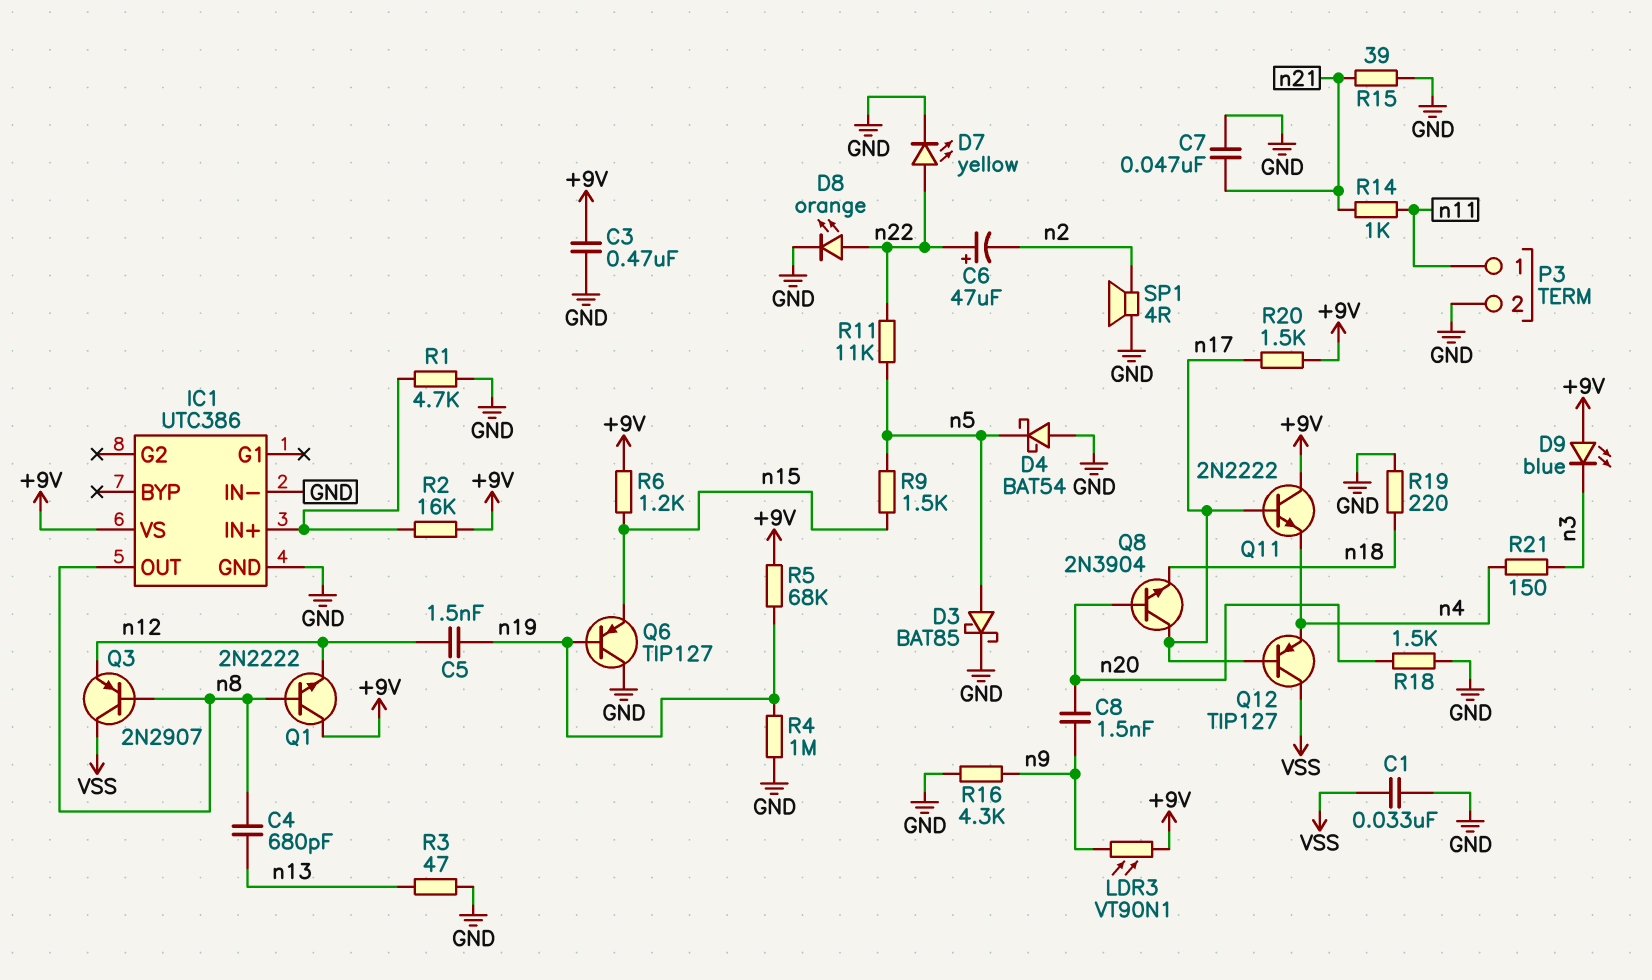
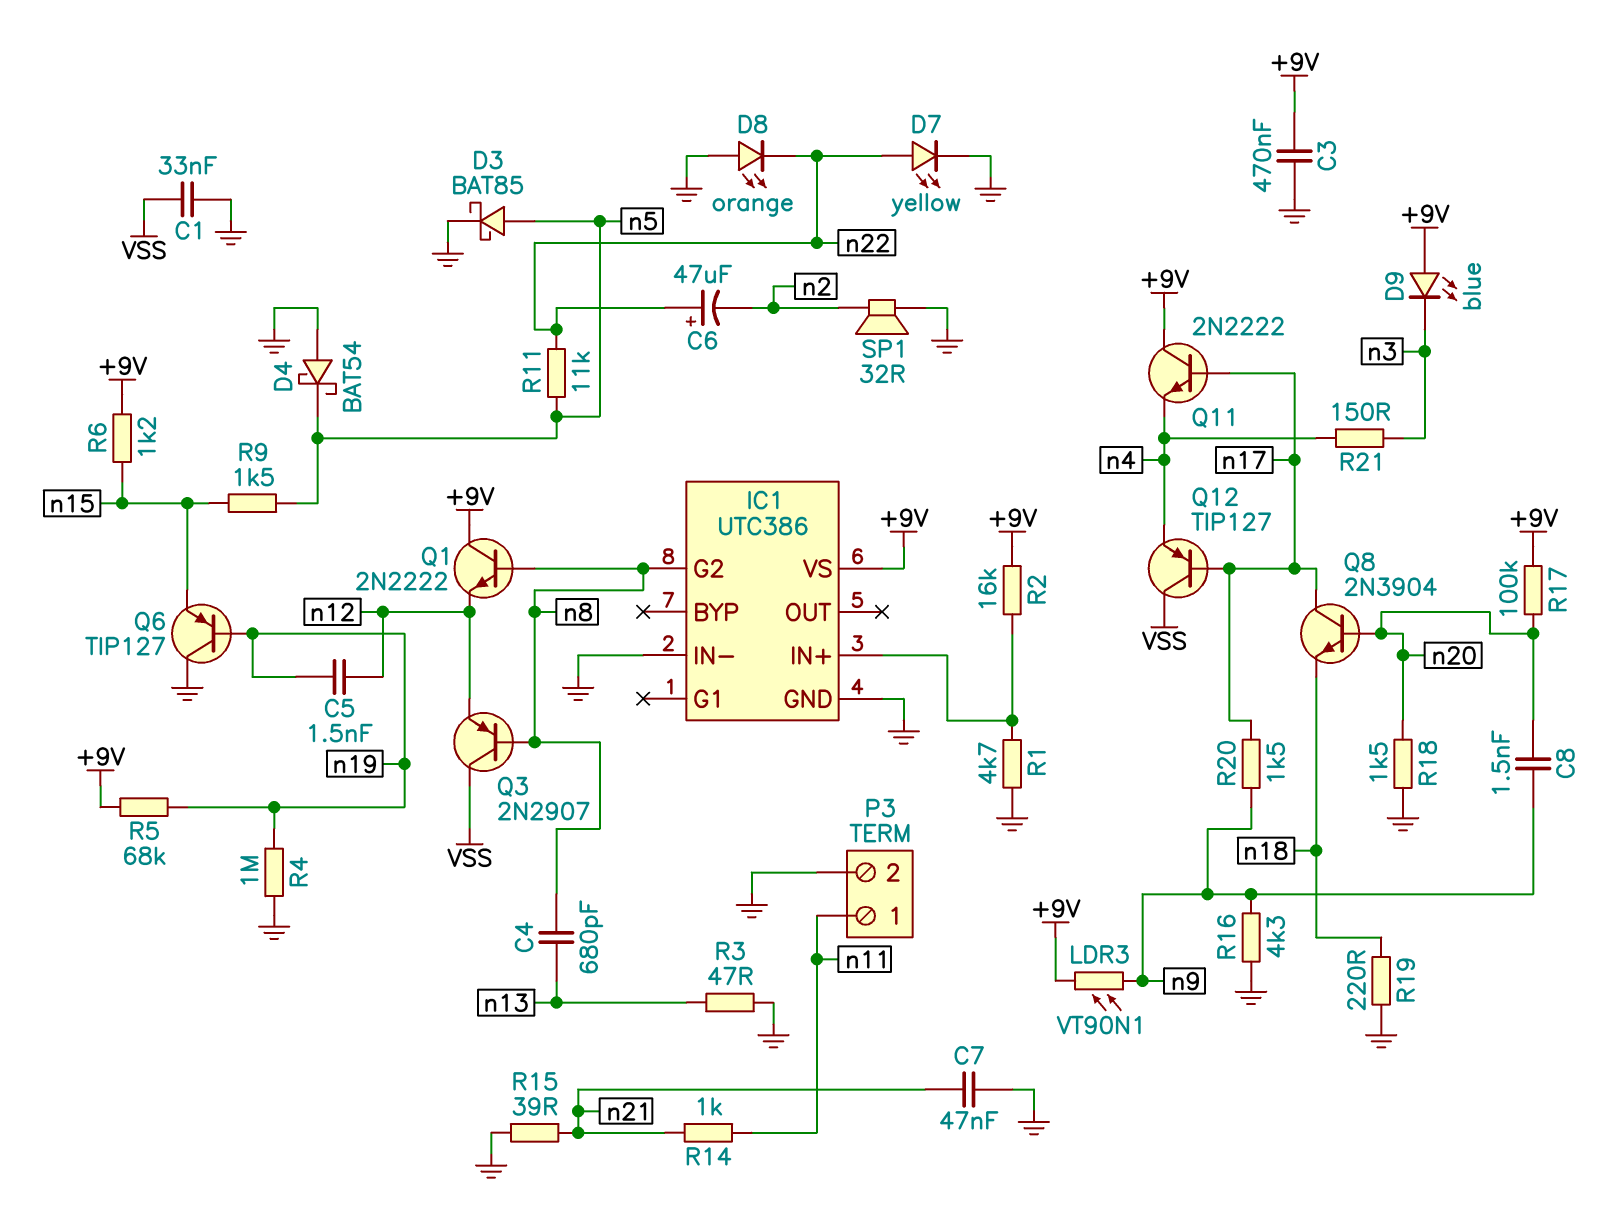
D8: LED orange (A n22, K GND) -> LED orange (A GND, K n22)
IC1 pin G2: none -> n8
IC1 pin OUT: n8 -> none
R17: none -> 100k (+9V, n20)
R20: 1.5k (+9V, n17) -> 1.5k (n9, n17)
SP1: speaker 4R (GND, n2) -> speaker 32R (GND, n2)

